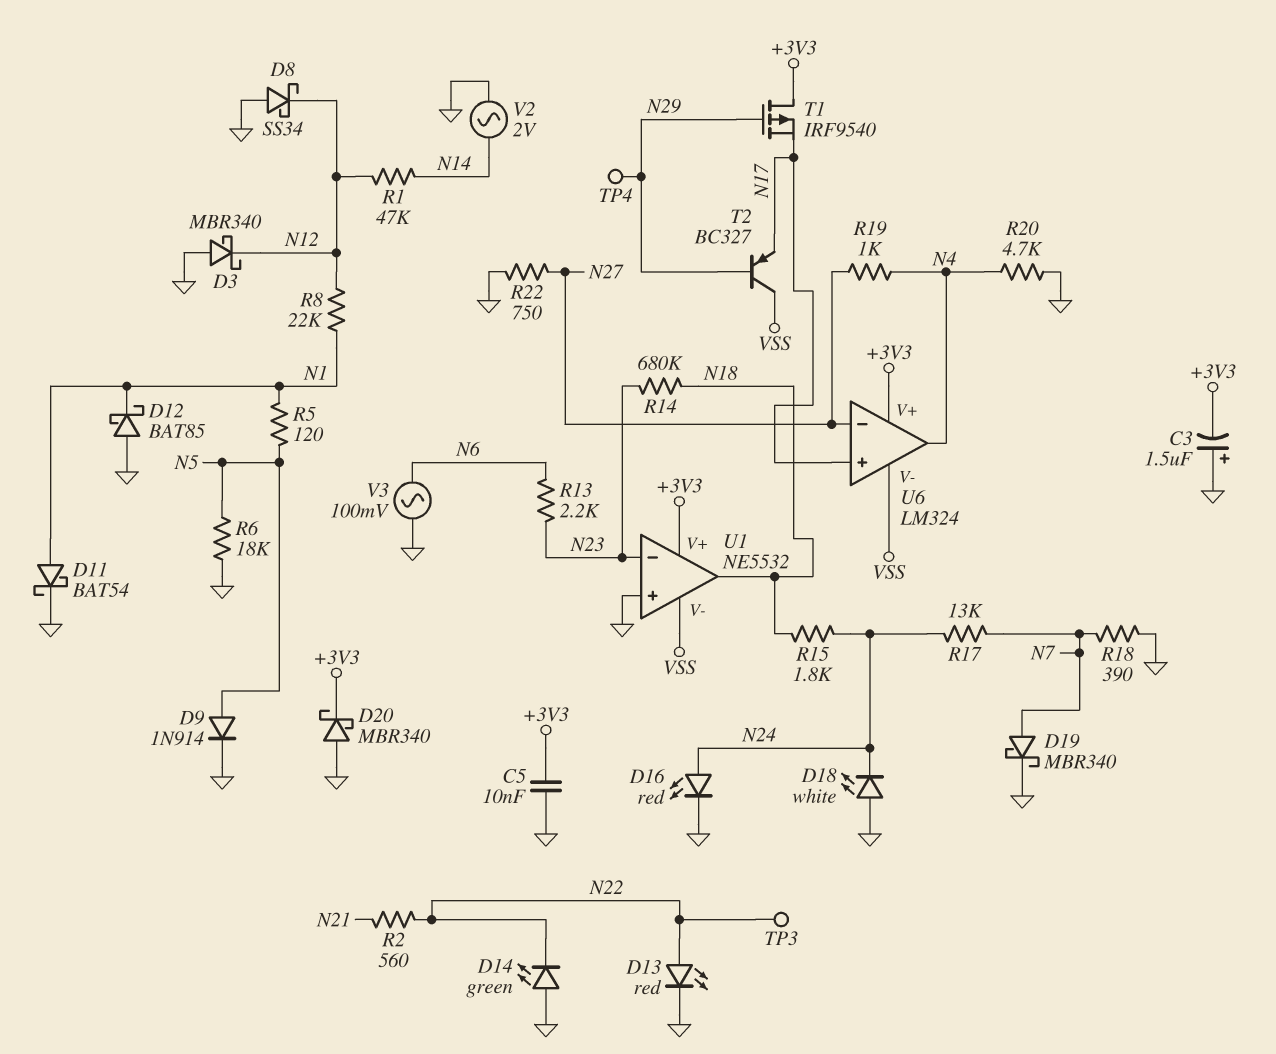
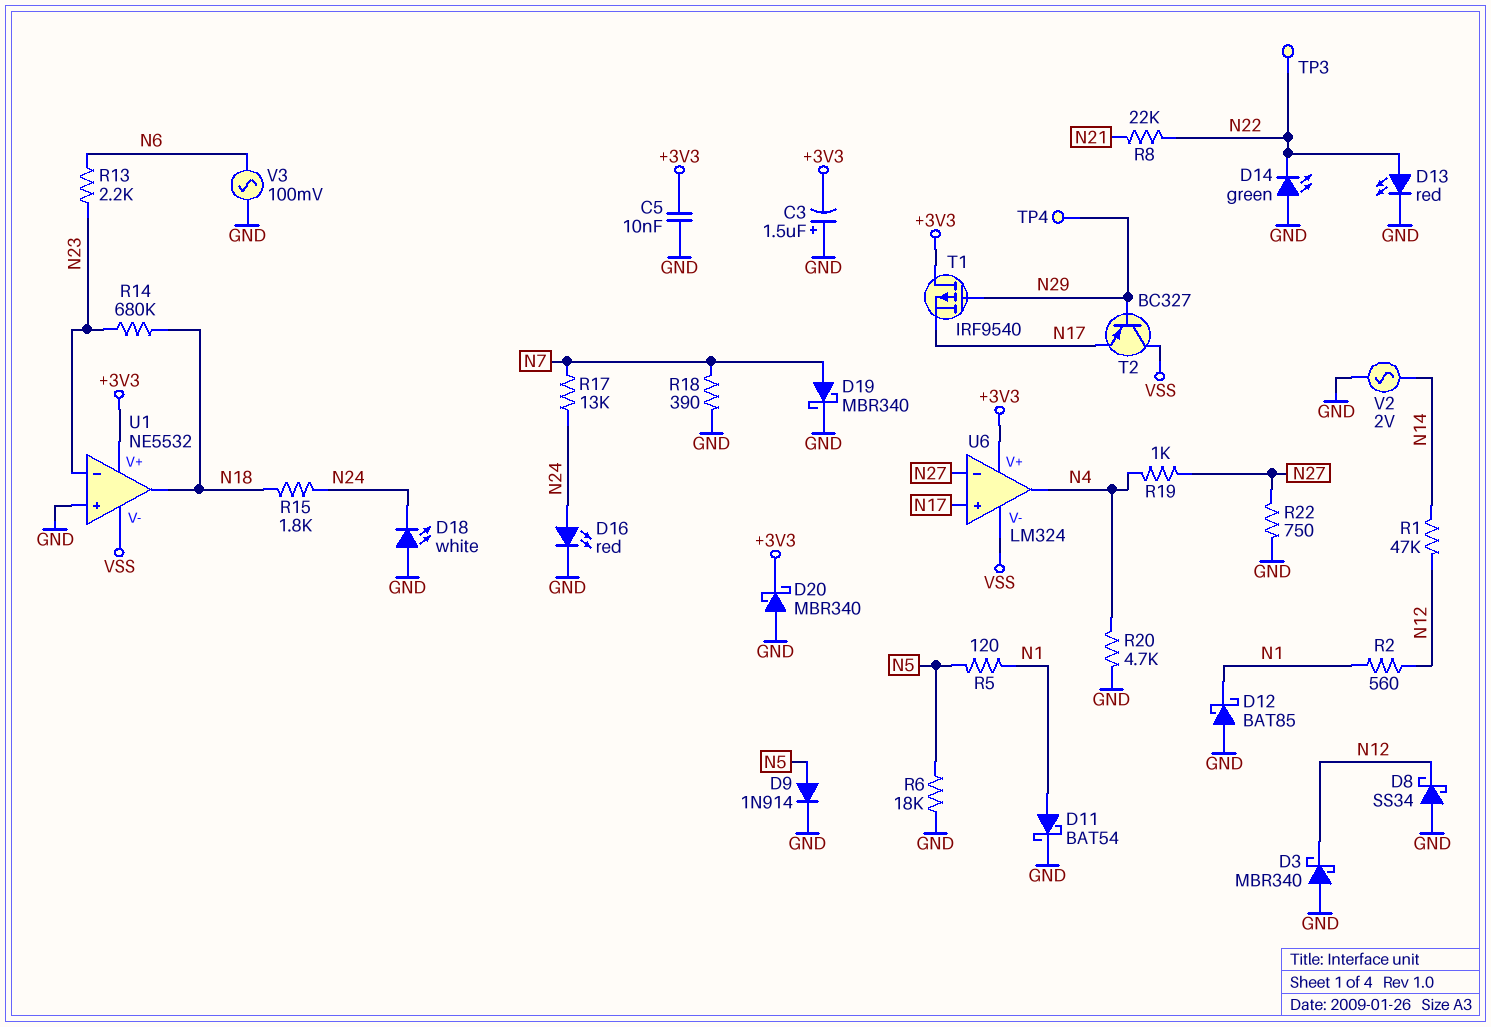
R2: 560 (N21, N22) -> 560 (N1, N12)
R8: 22k (N1, N12) -> 22k (N21, N22)

